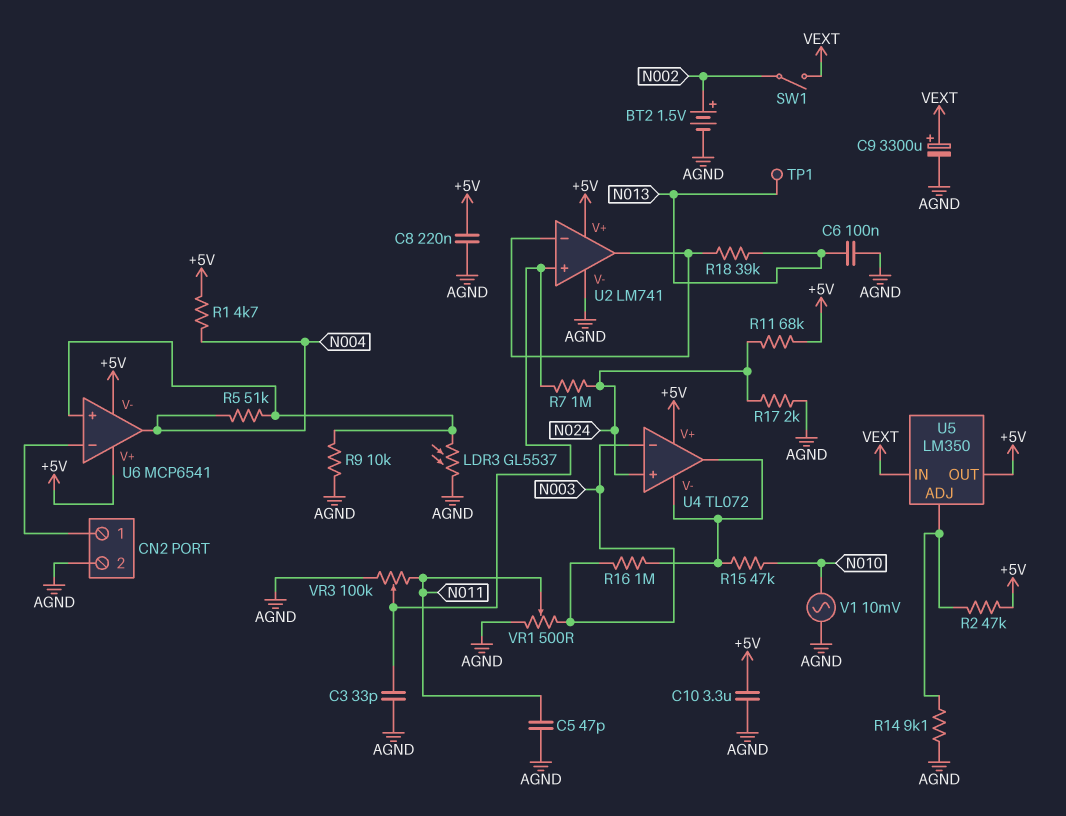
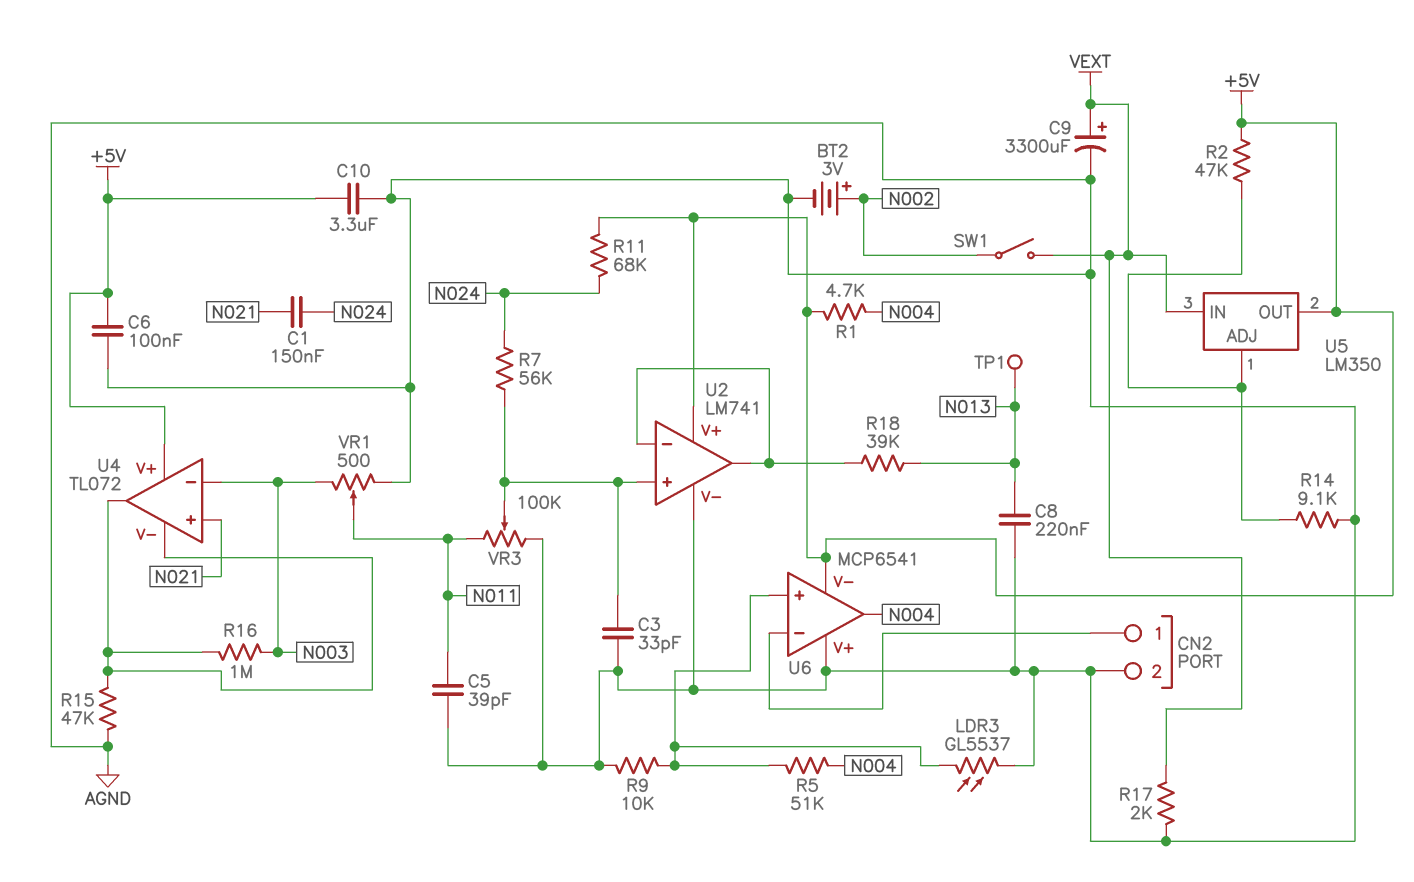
BT2: 1.5V (plus N002, minus AGND) -> 3V (plus N002, minus AGND)
C1: none -> 150nF (N021, N024)
C5: 47pF (AGND, N011) -> 39pF (AGND, N011)
C6: 100nF (AGND, N013) -> 100nF (+5V, AGND)
C8: 220nF (+5V, AGND) -> 220nF (AGND, N013)
R7: 1M (N024, U2/in+) -> 56k (N024, U2/in+)
R15: 47k (N010, U4/V-) -> 47k (AGND, U4/V-)
R17: 2k (AGND, N024) -> 2k (AGND, VEXT)
U4 pin in+: N024 -> N021
U6 pin V+: +5V -> AGND
V1: AC 10mV (AGND, N010) -> none

